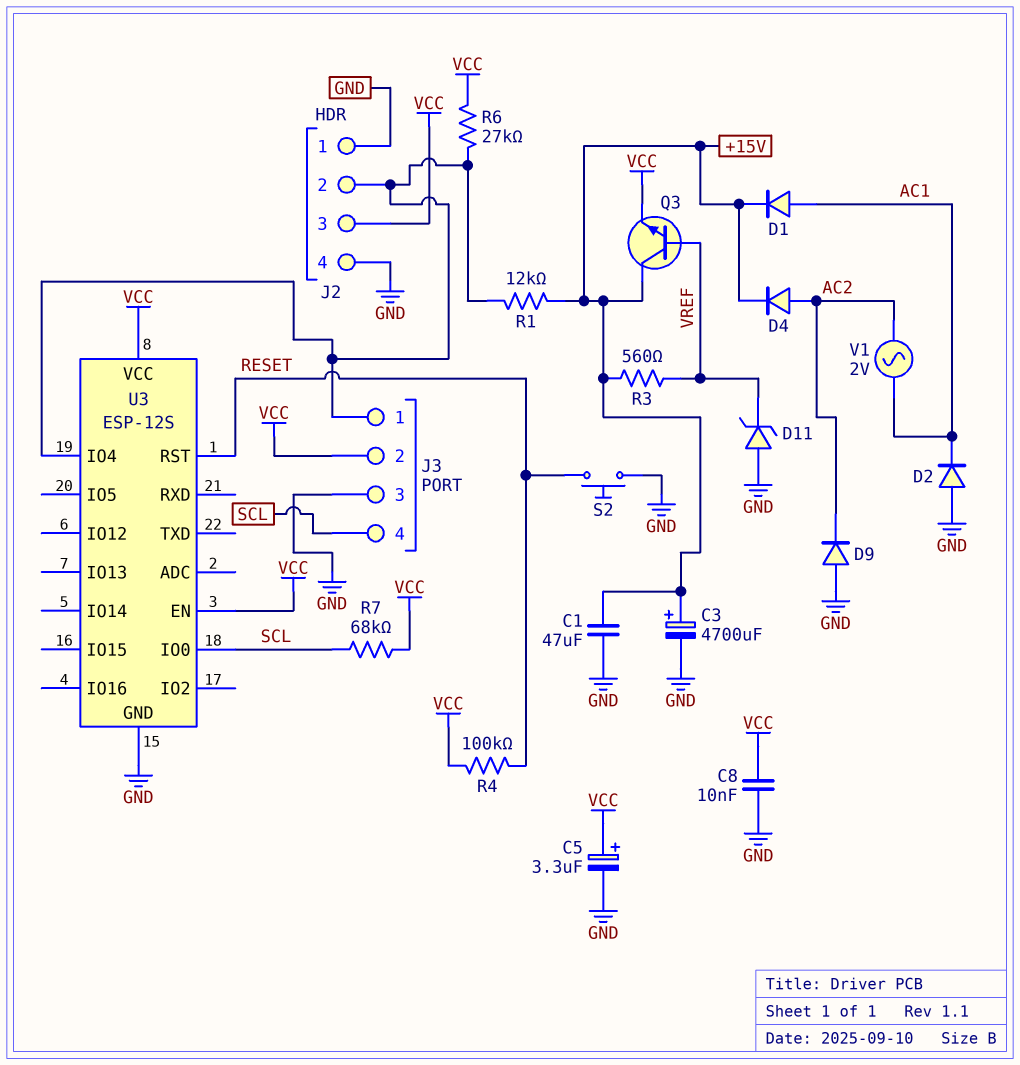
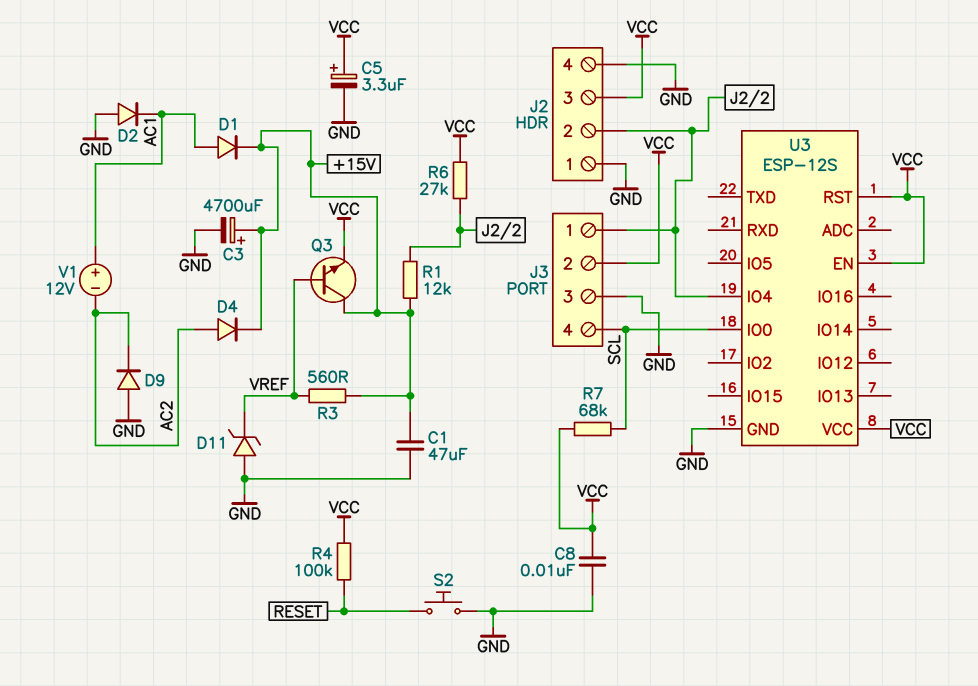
U3 pin RST: RESET -> VCC
V1: AC 2V (AC1, AC2) -> 12V (plus AC1, minus AC2)

